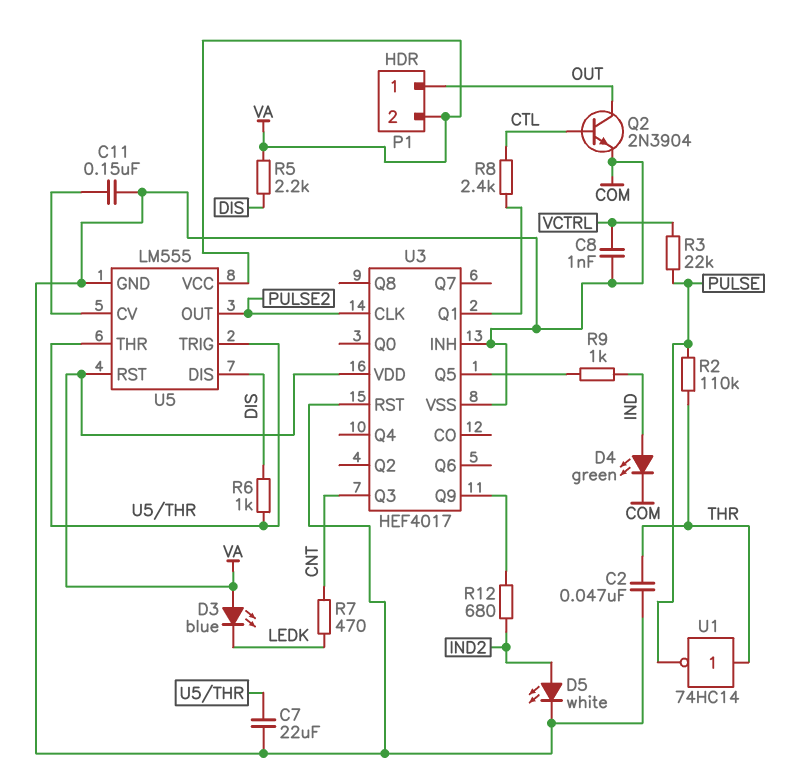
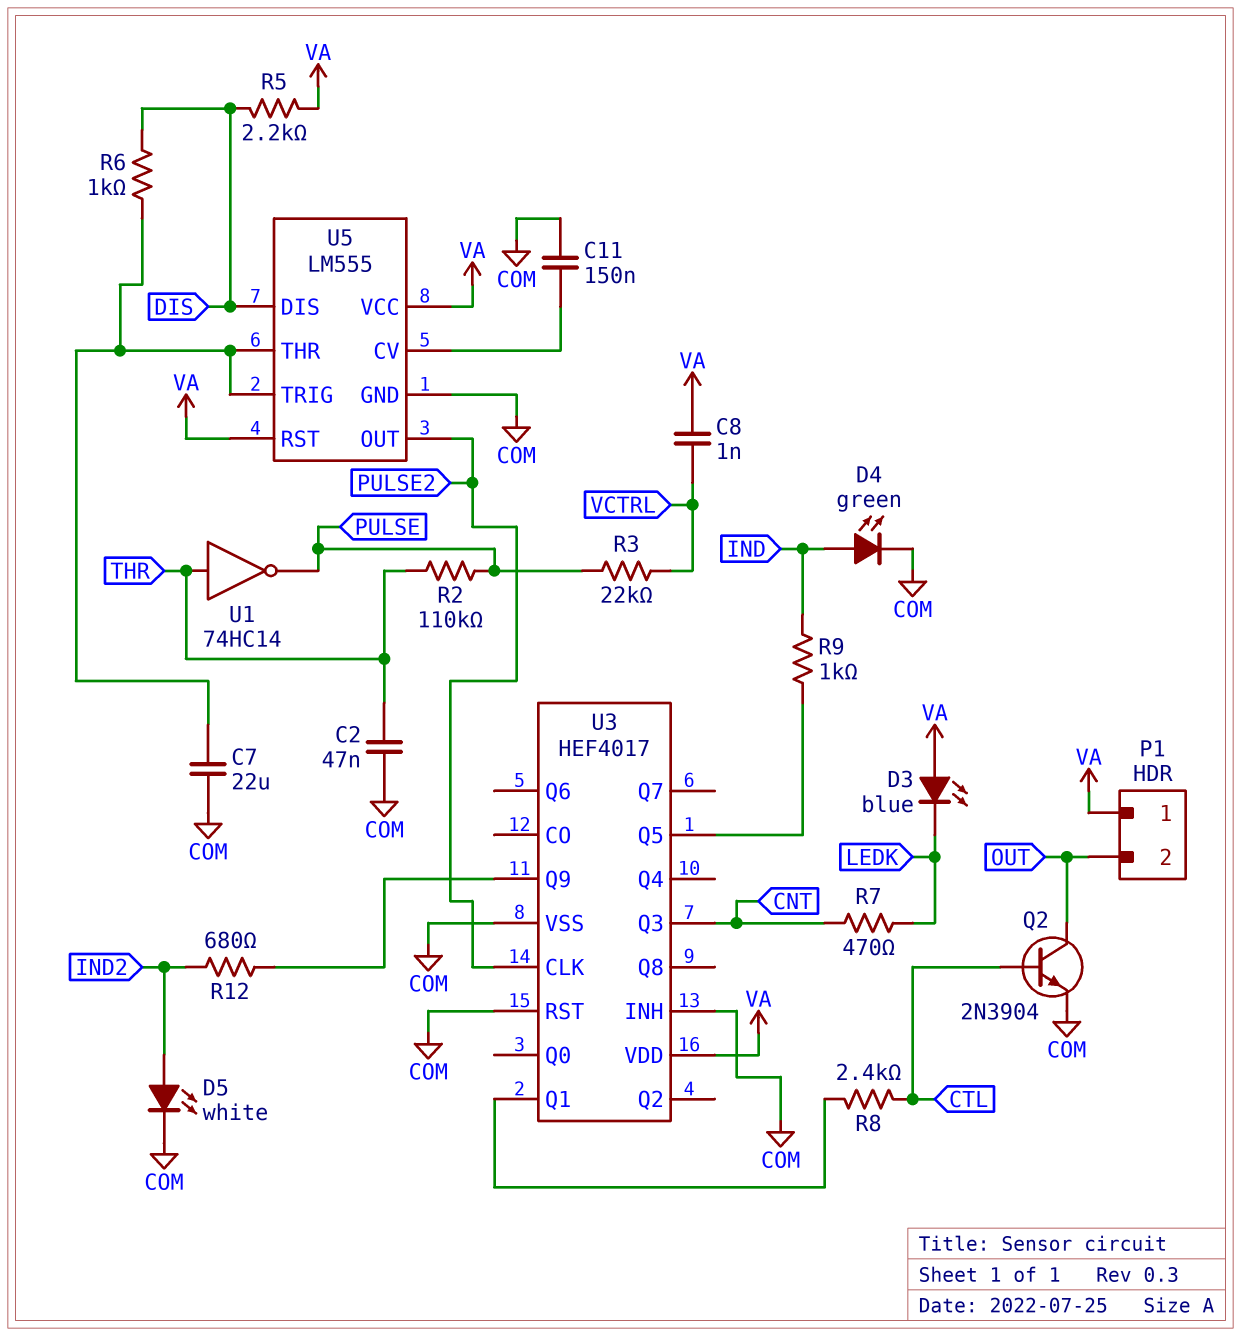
C8: 1nF (COM, VCTRL) -> 1nF (VA, VCTRL)
P1 pin 1: OUT -> VA
P1 pin 2: VA -> OUT

